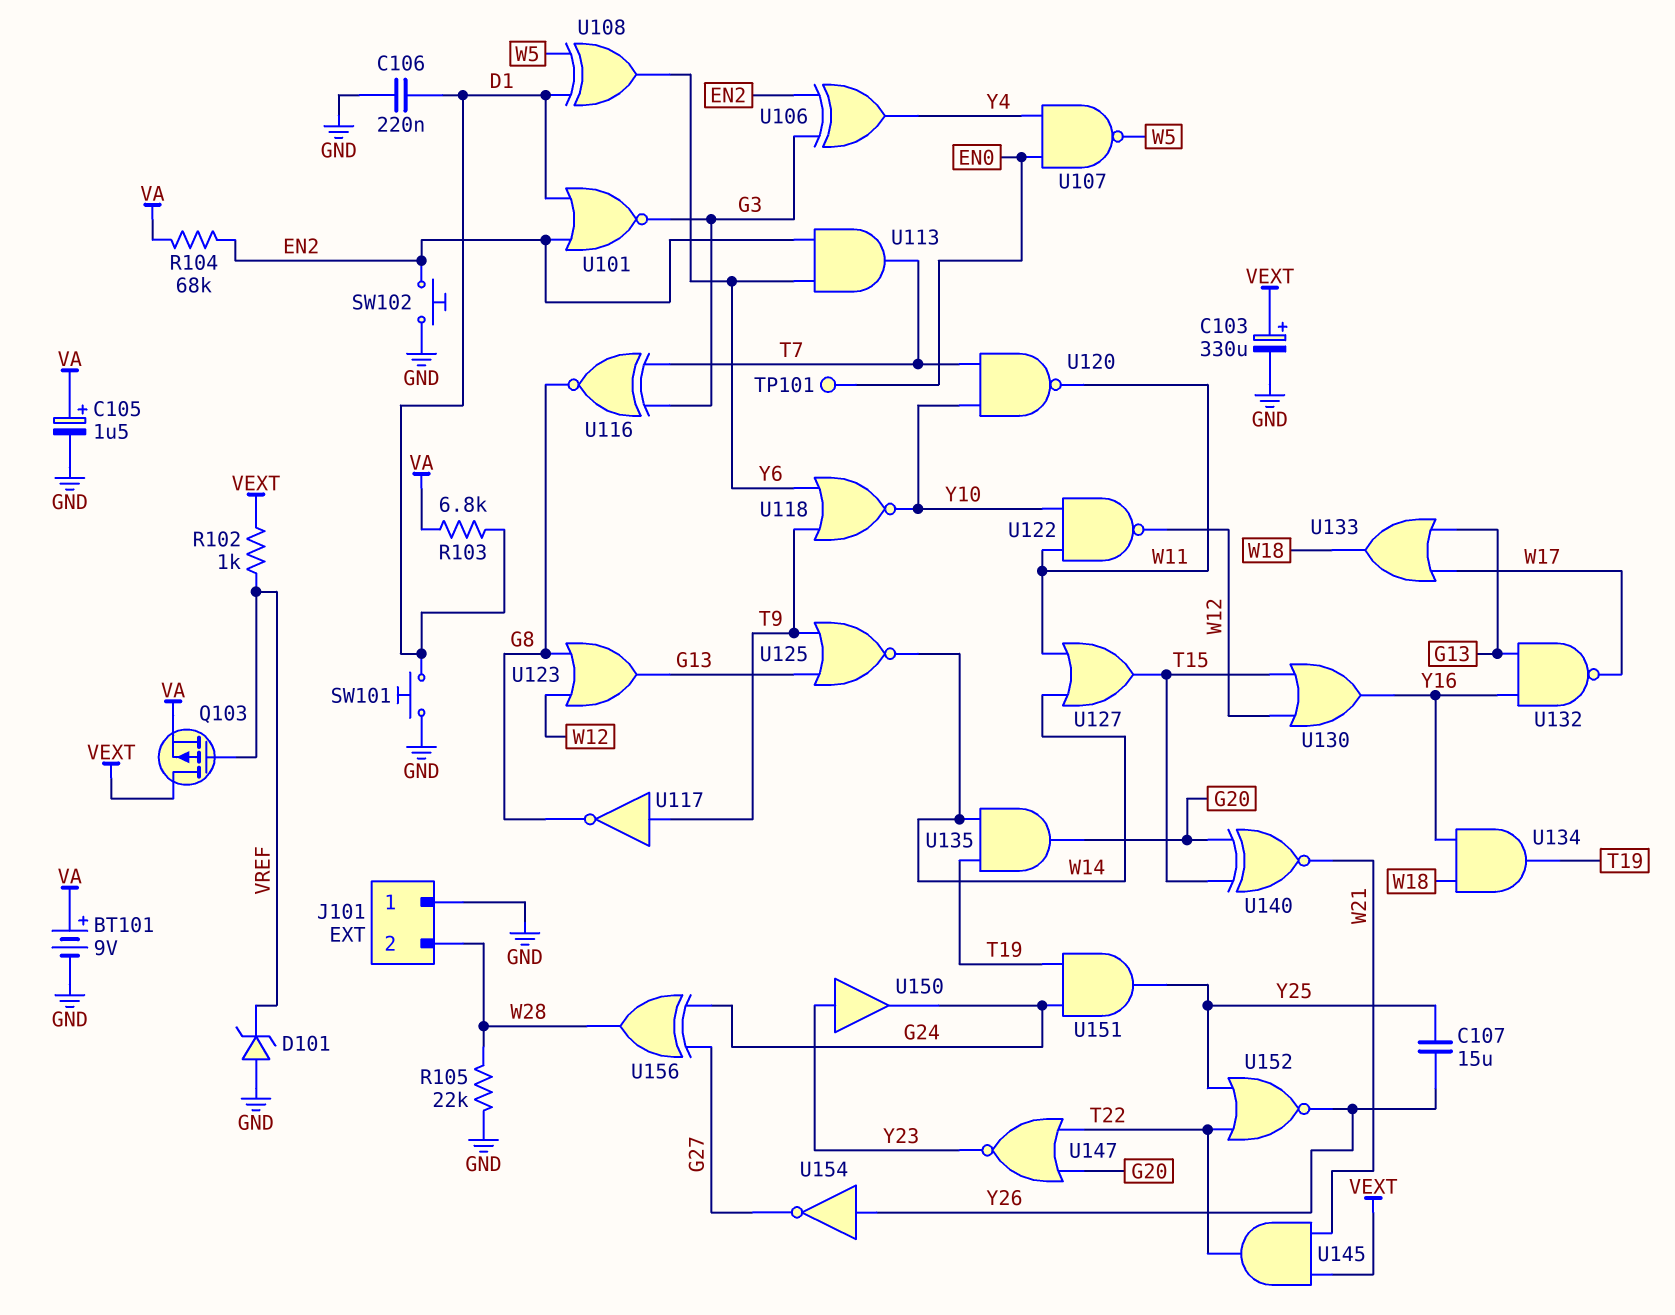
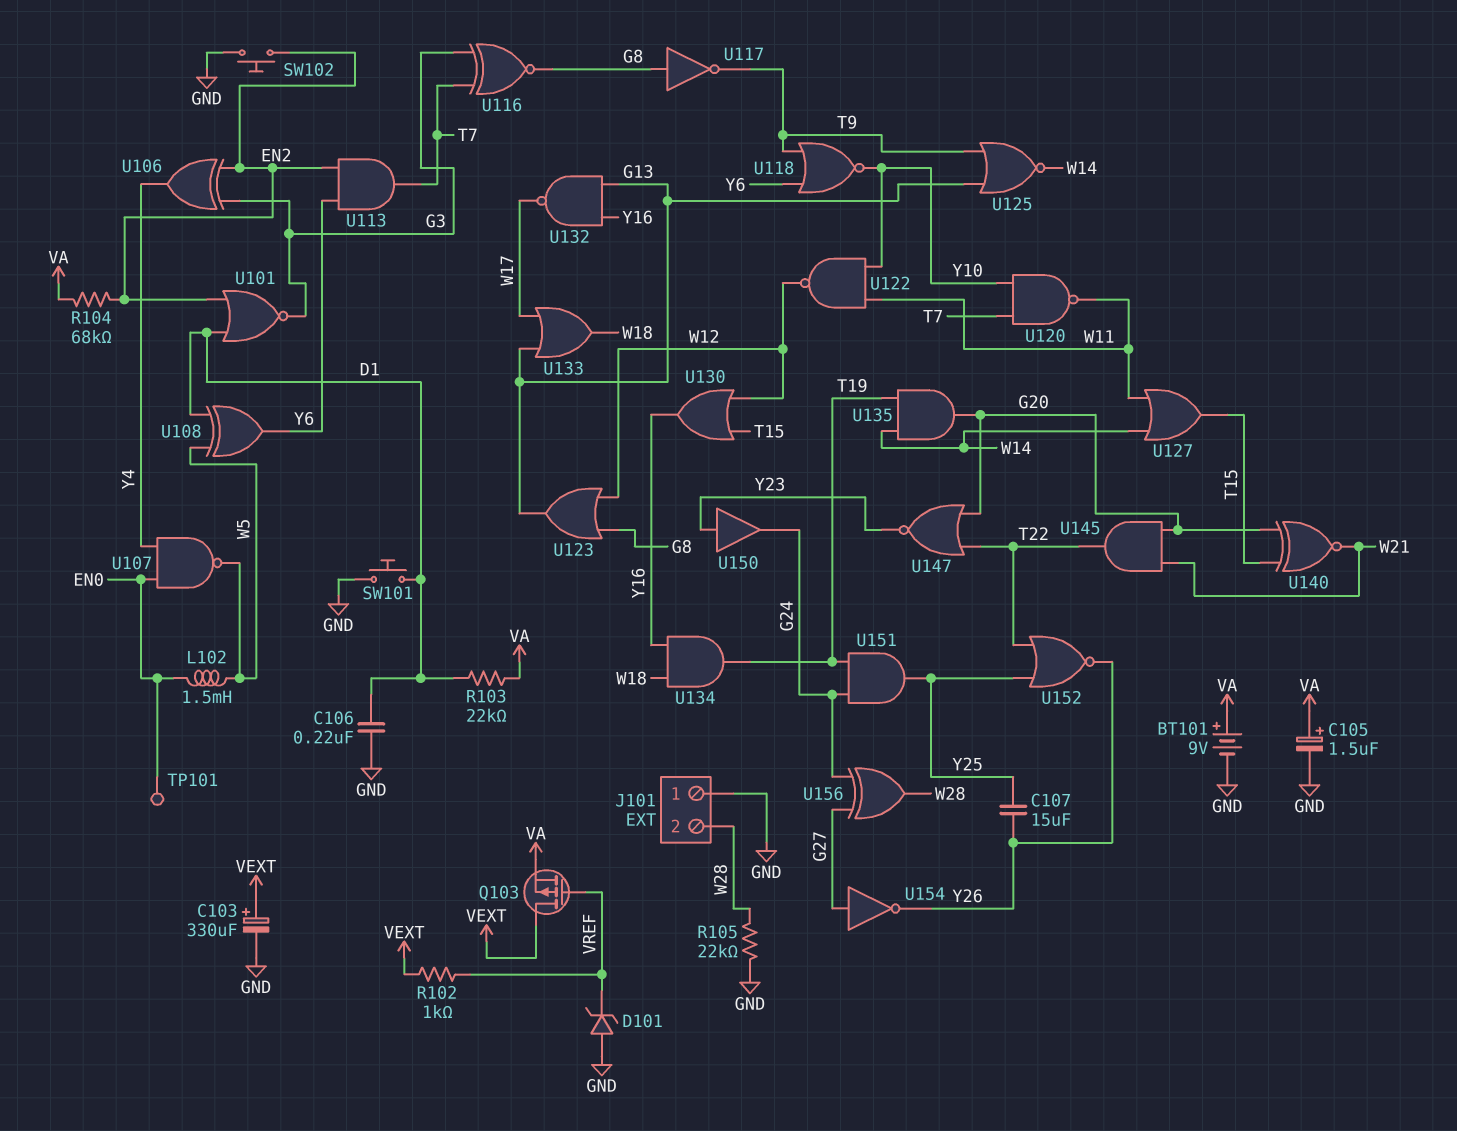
L102: none -> 1.5mH (EN0, W5)
R103: 6.8k (D1, VA) -> 22k (D1, VA)
U117: NOT (in T9, out G8) -> NOT (in G8, out T9)
U145: AND (in VEXT, in W21, out T22) -> AND (in G20, in W21, out T22)
U154: NOT (in Y26, out G27) -> NOT (in G27, out Y26)

